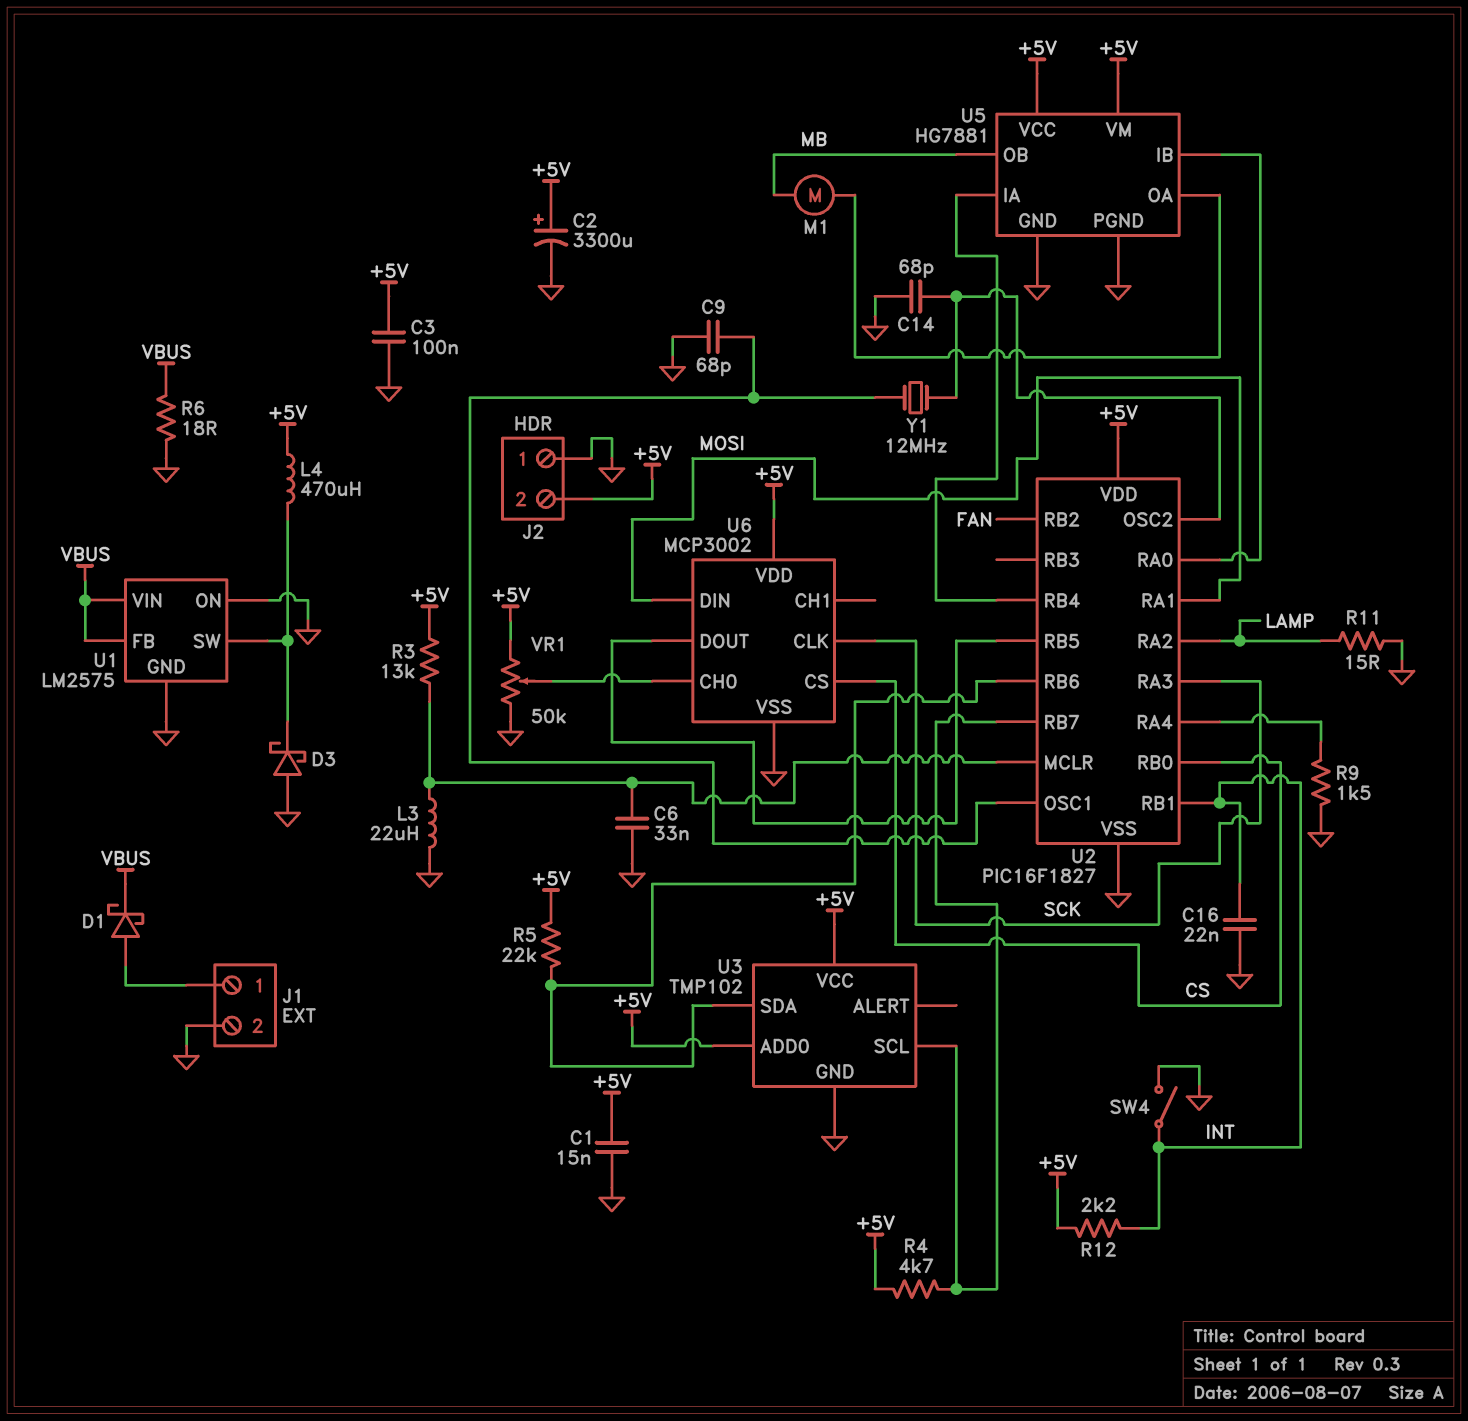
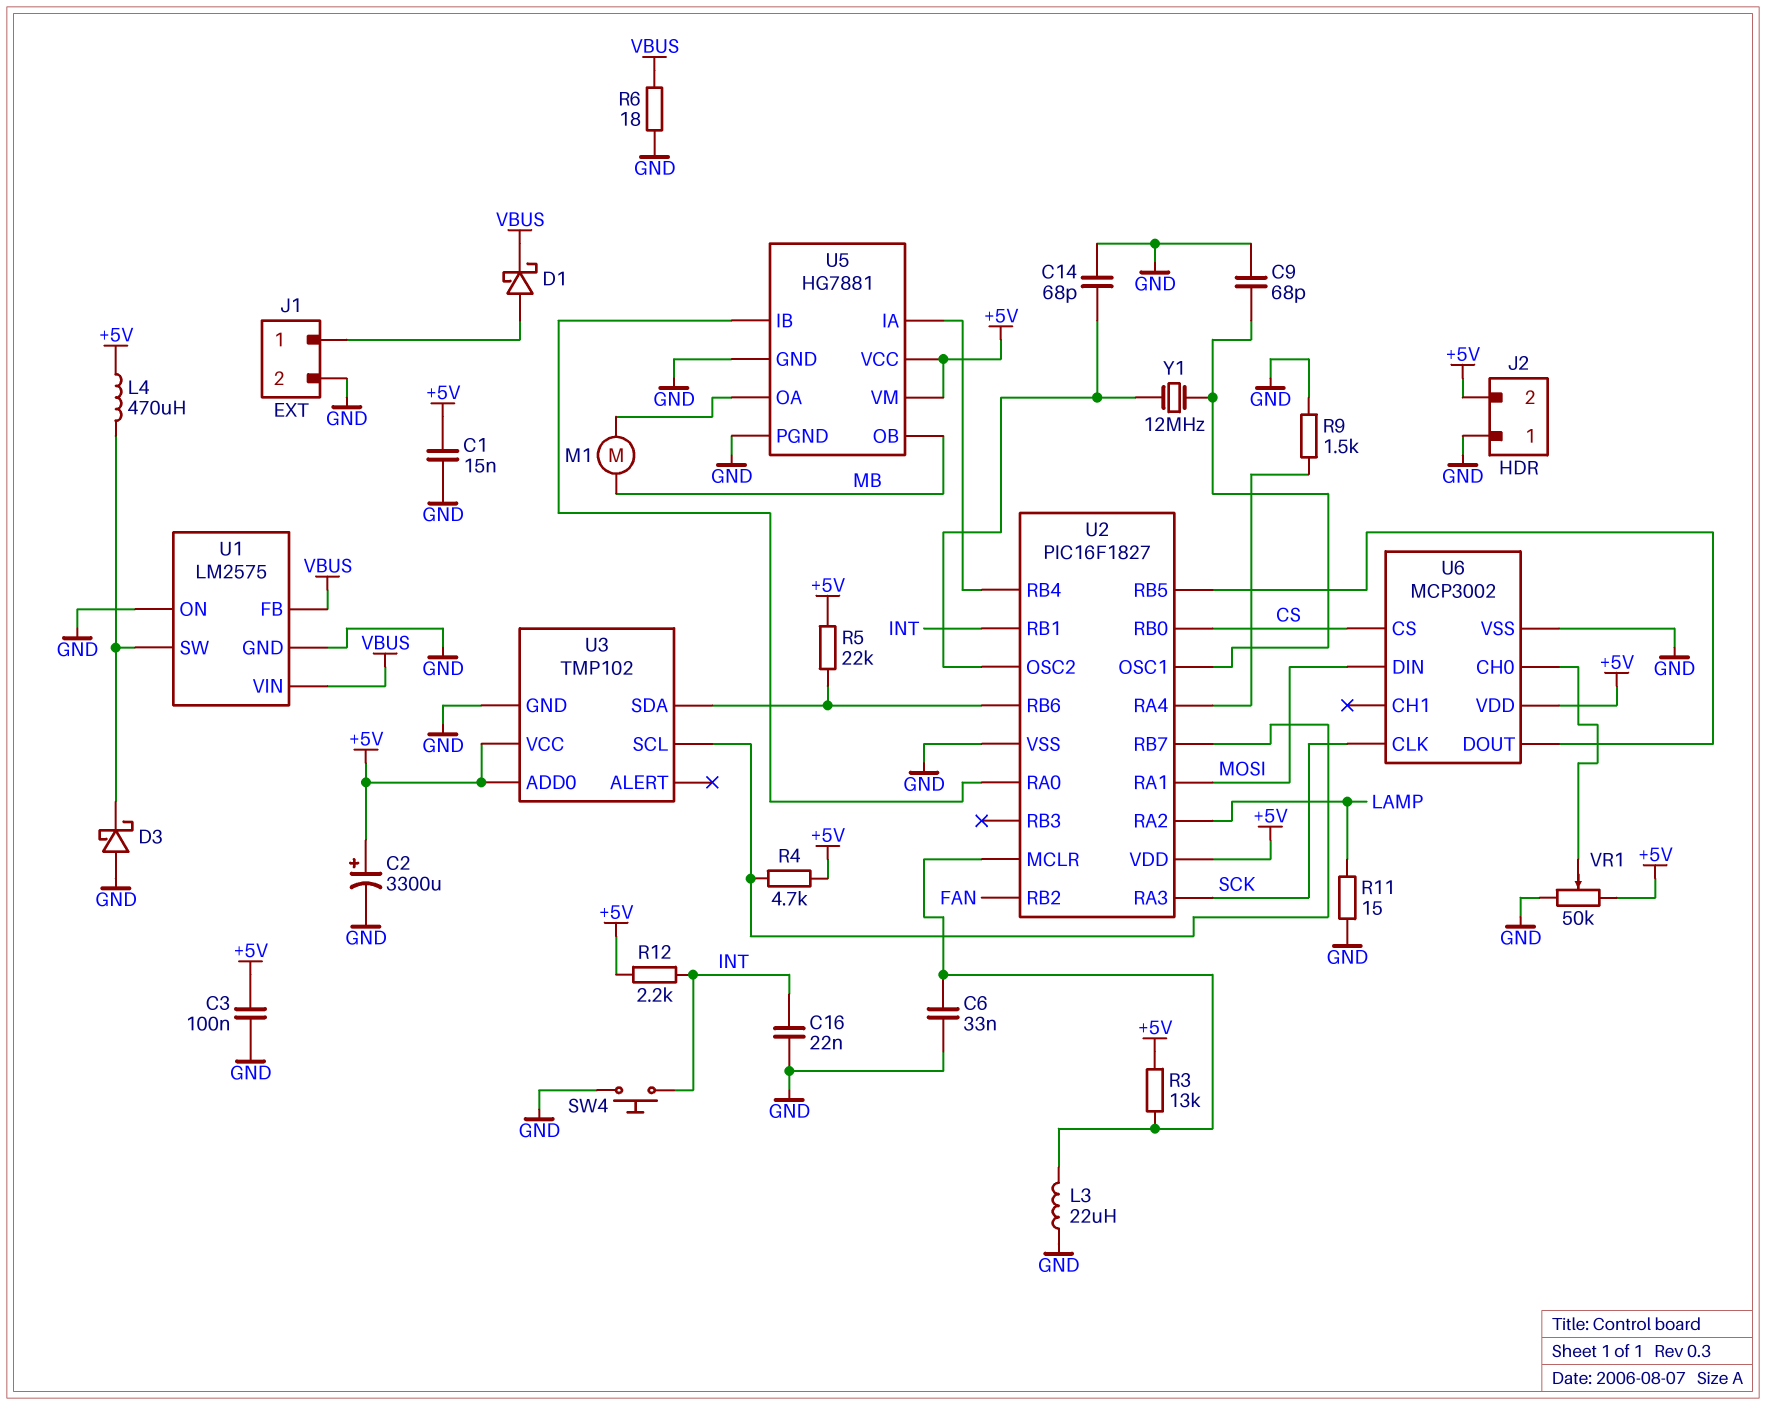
SW4: switch (GND, INT) -> button (GND, INT)

